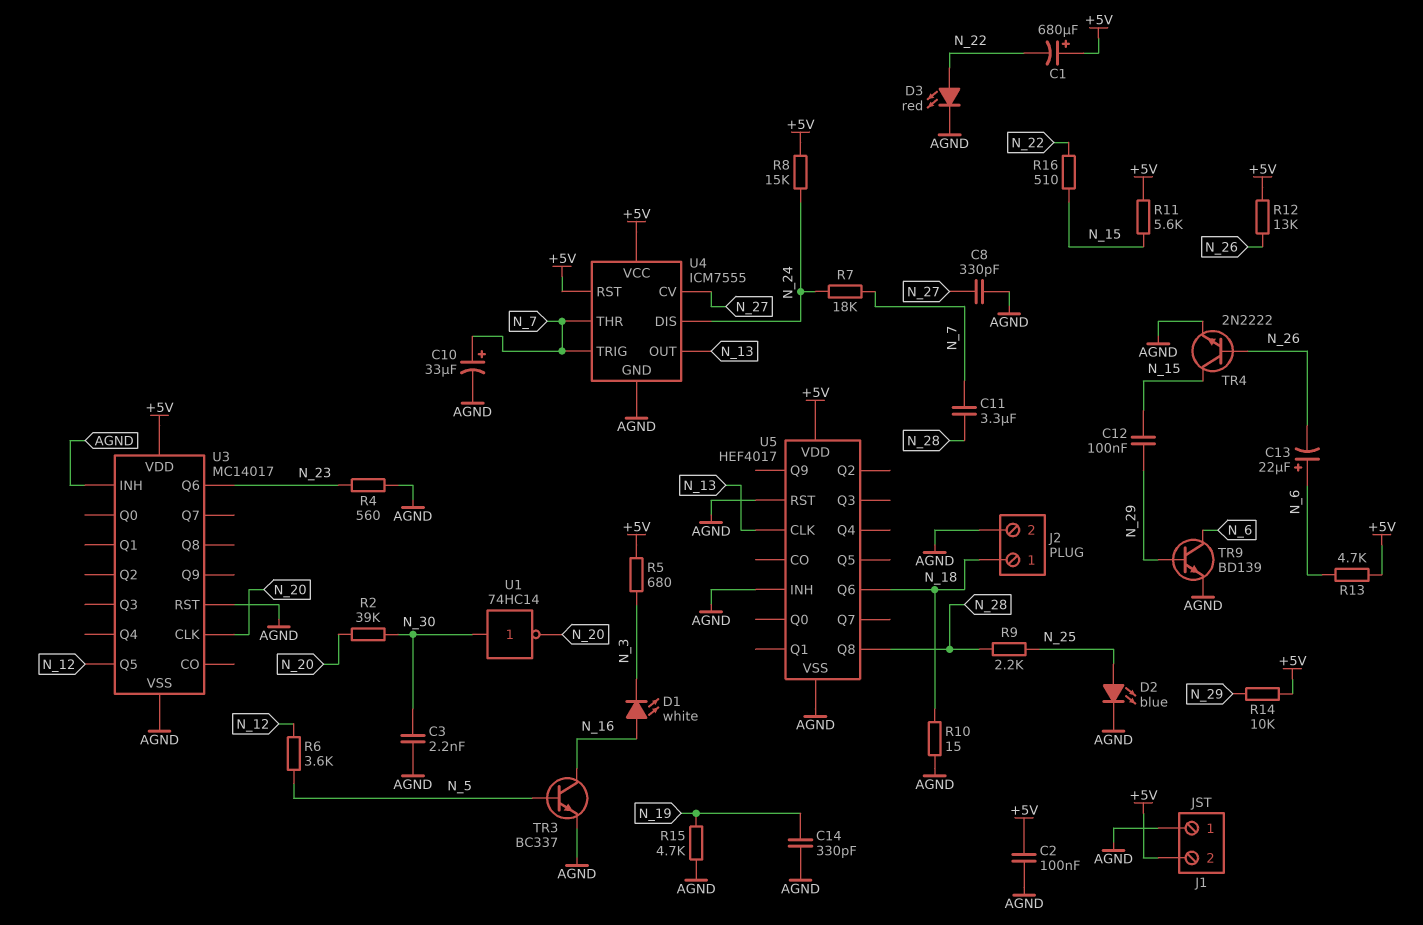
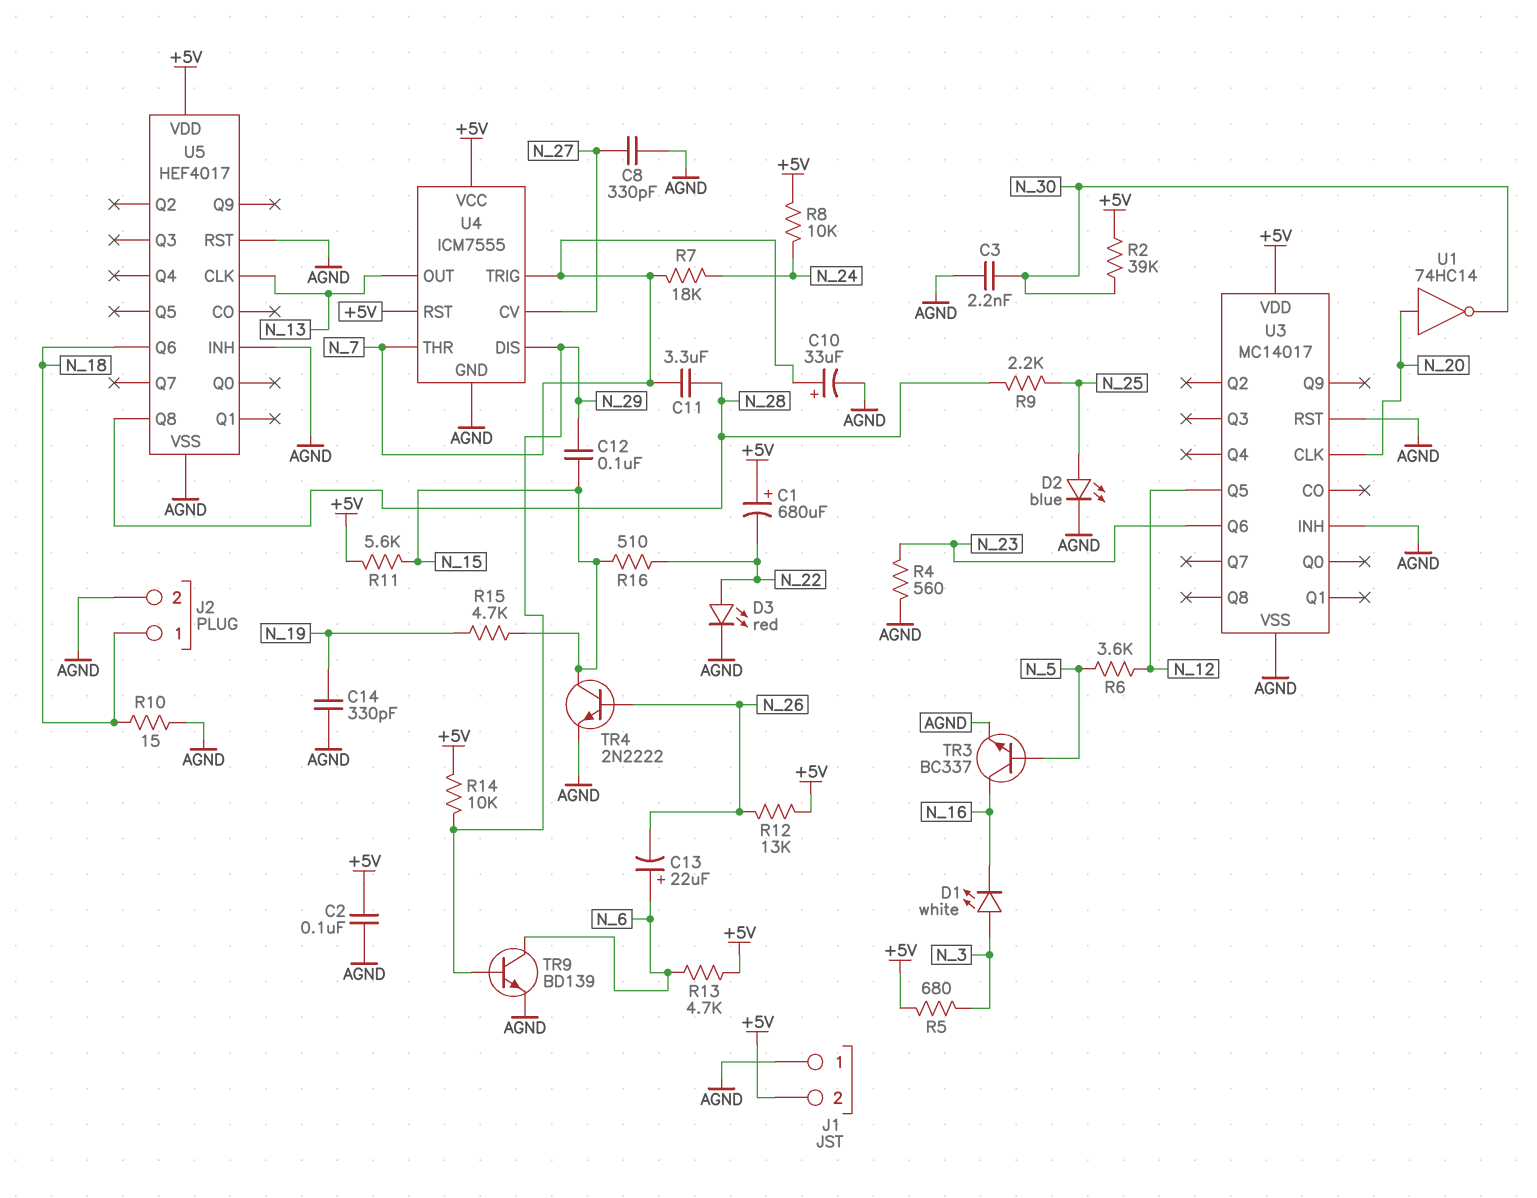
D1: LED white (A N_16, K N_3) -> LED white (A N_3, K N_16)
R2: 39k (N_20, N_30) -> 39k (+5V, N_30)
R8: 15k (+5V, N_24) -> 10k (+5V, N_24)
R15: 4.7k (AGND, N_19) -> 4.7k (N_15, N_19)
U1: NOT 74HC14 (in N_30, out N_20) -> NOT 74HC14 (in N_20, out N_30)
U4 pin DIS: N_24 -> N_29

